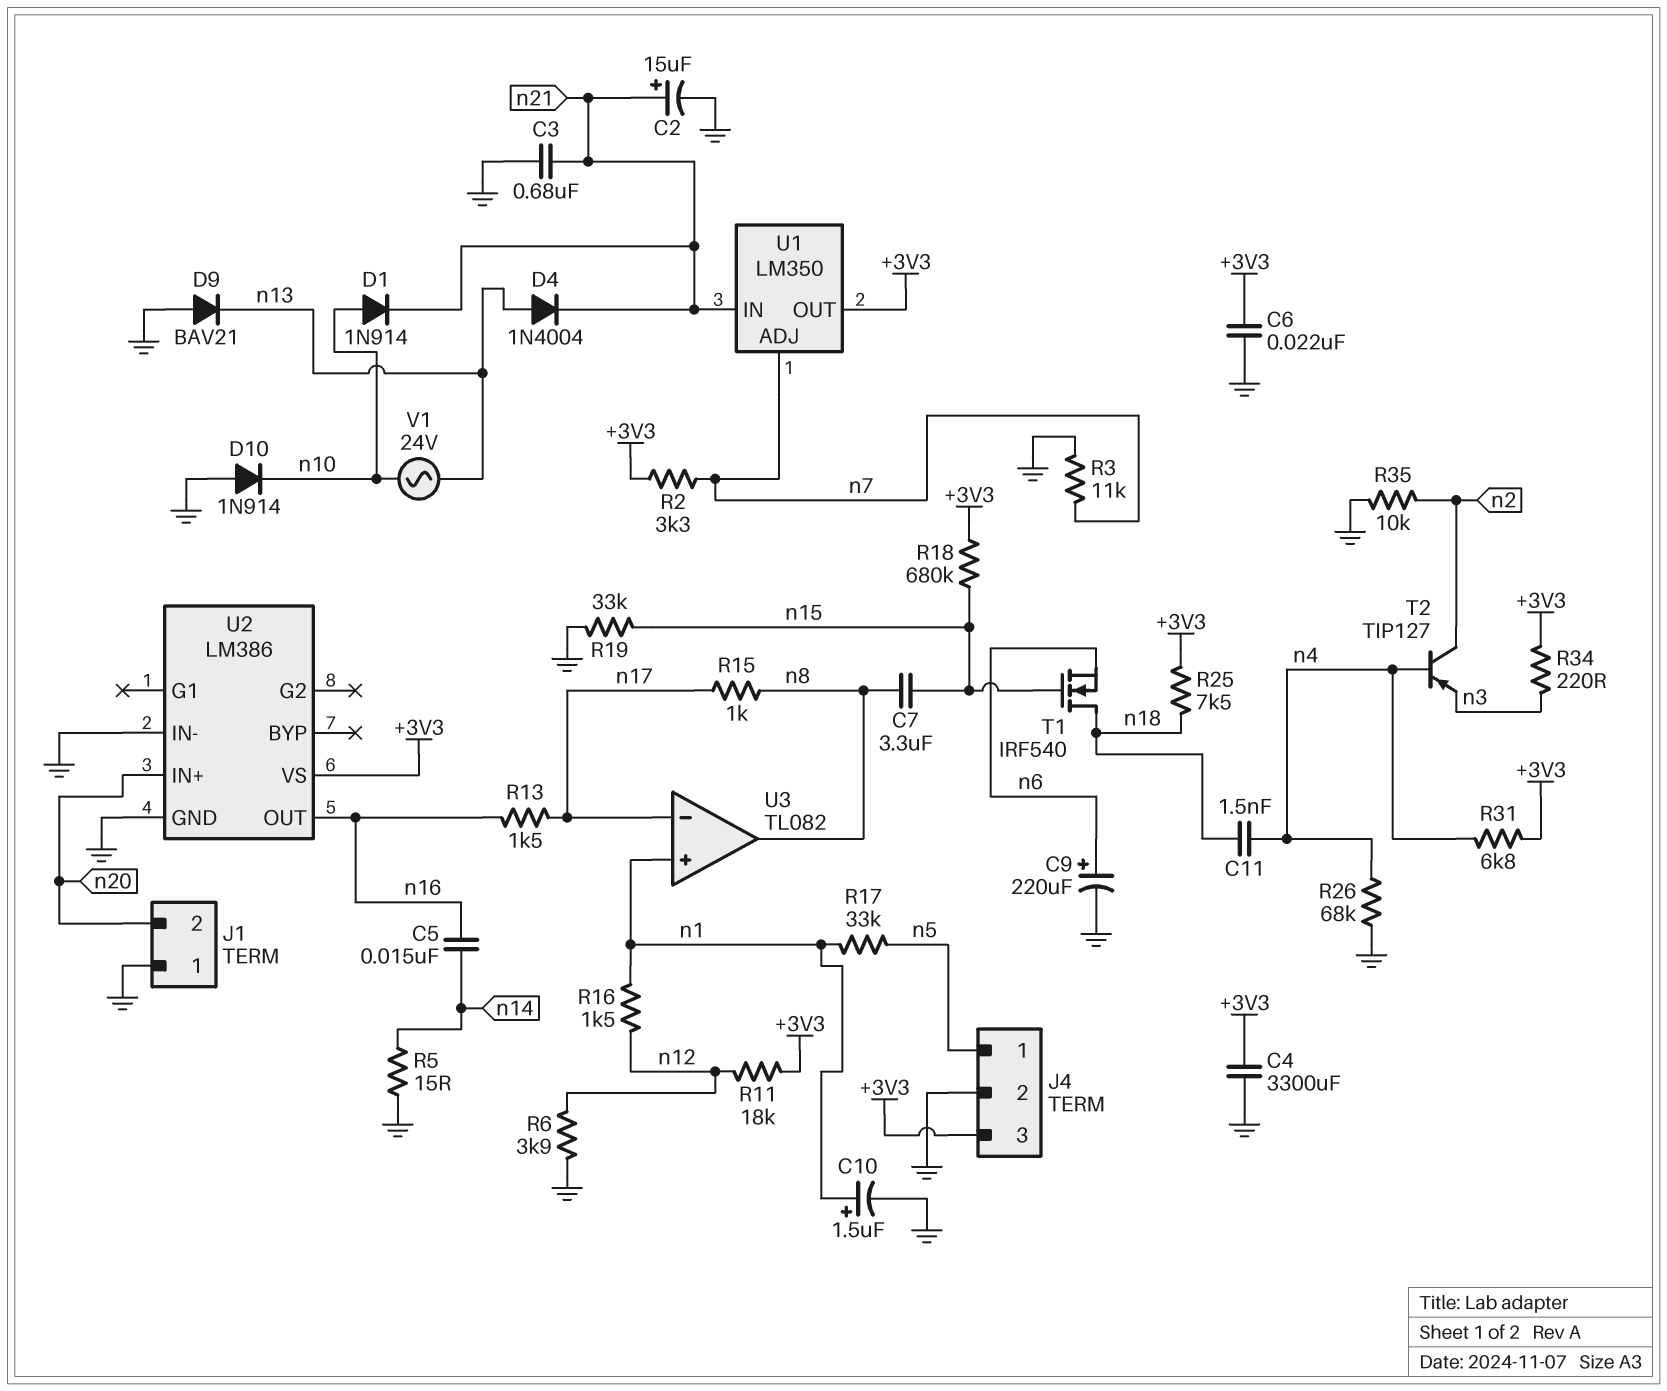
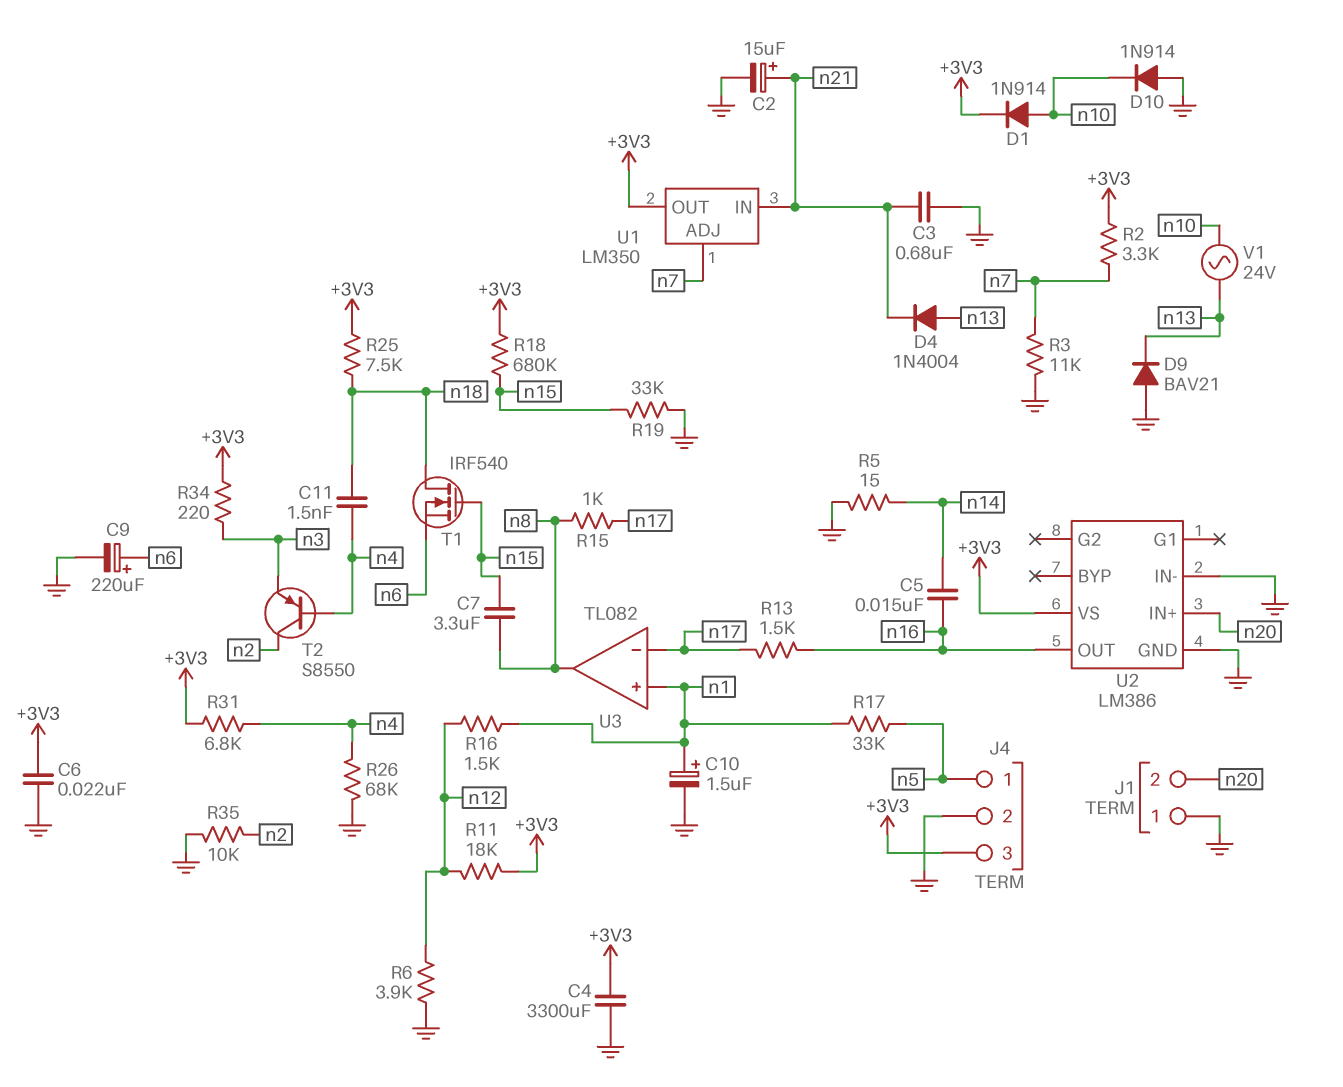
D1: diode 1N914 (A n10, K n21) -> diode 1N914 (A n10, K +3V3)
T2: PNP TIP127 (B n4, C n2, E n3) -> PNP S8550 (B n4, C n2, E n3)

